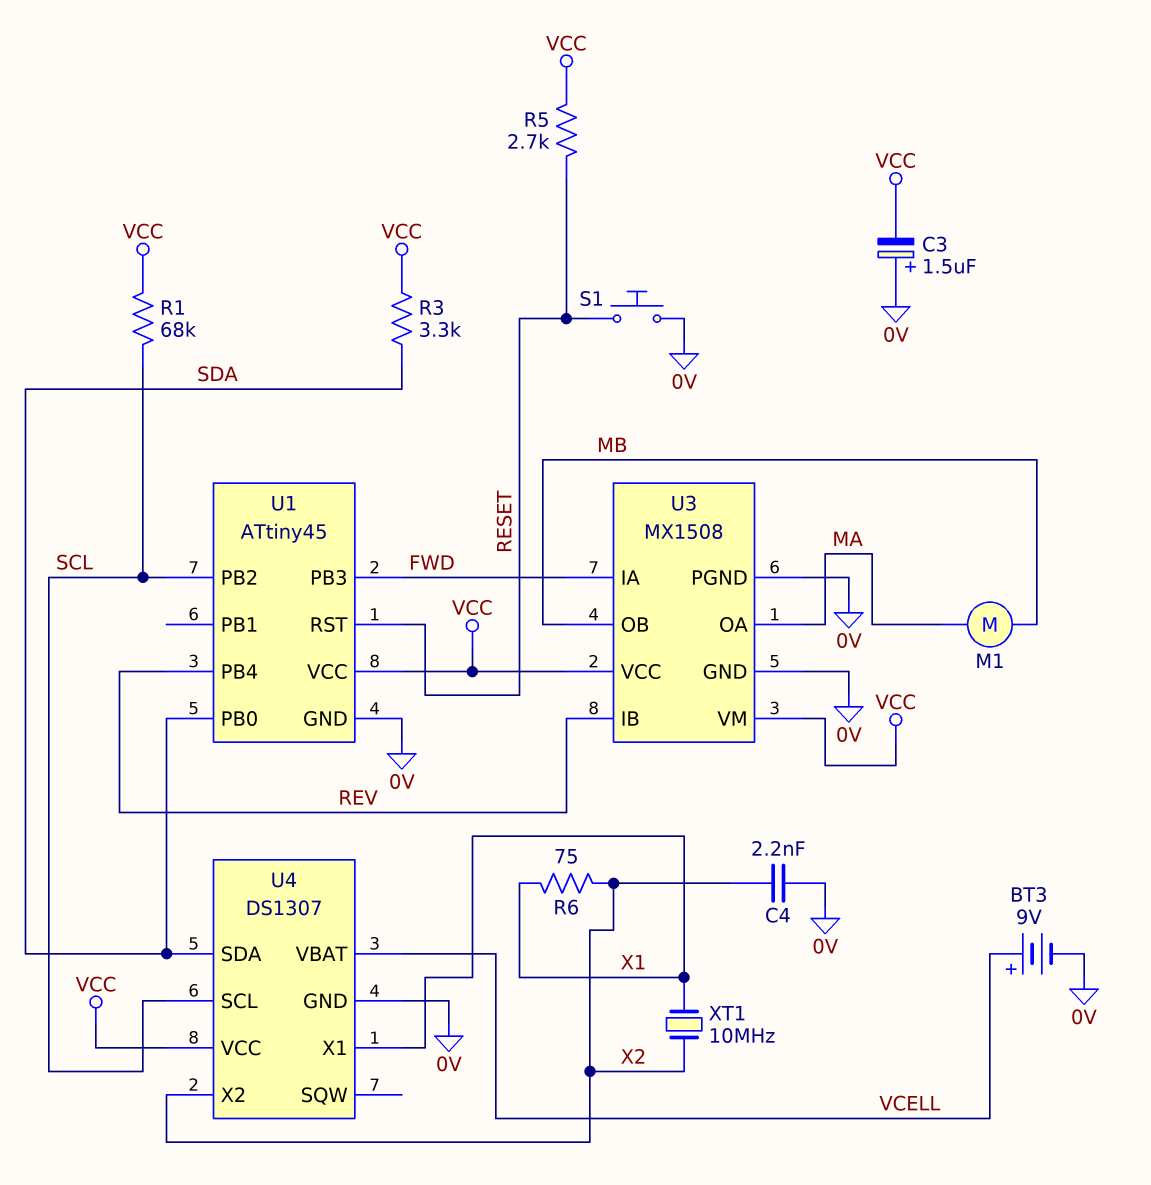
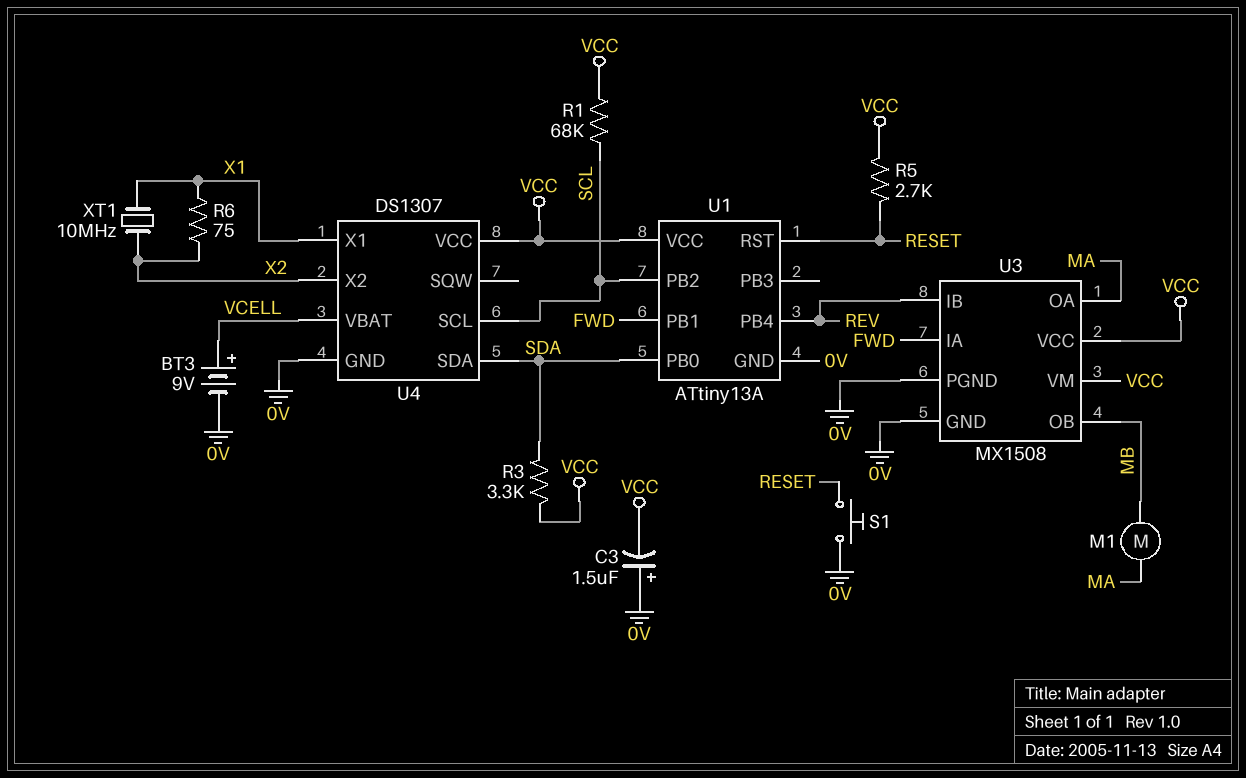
C4: 2.2nF (0V, X2) -> none
U1: ATtiny45 -> ATtiny13A
U1 pin PB1: none -> FWD
U1 pin PB3: FWD -> none

